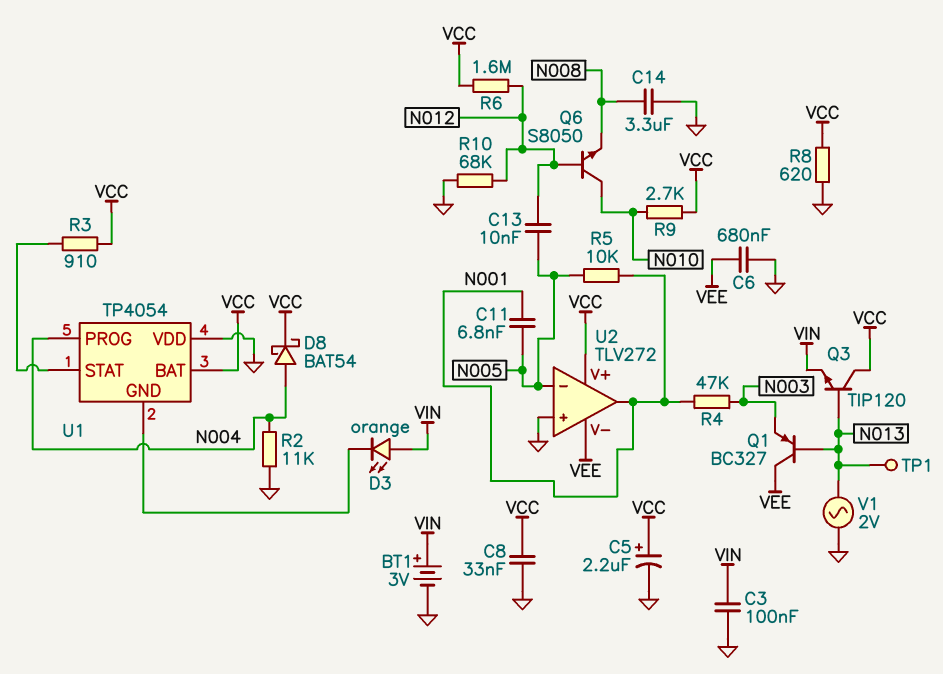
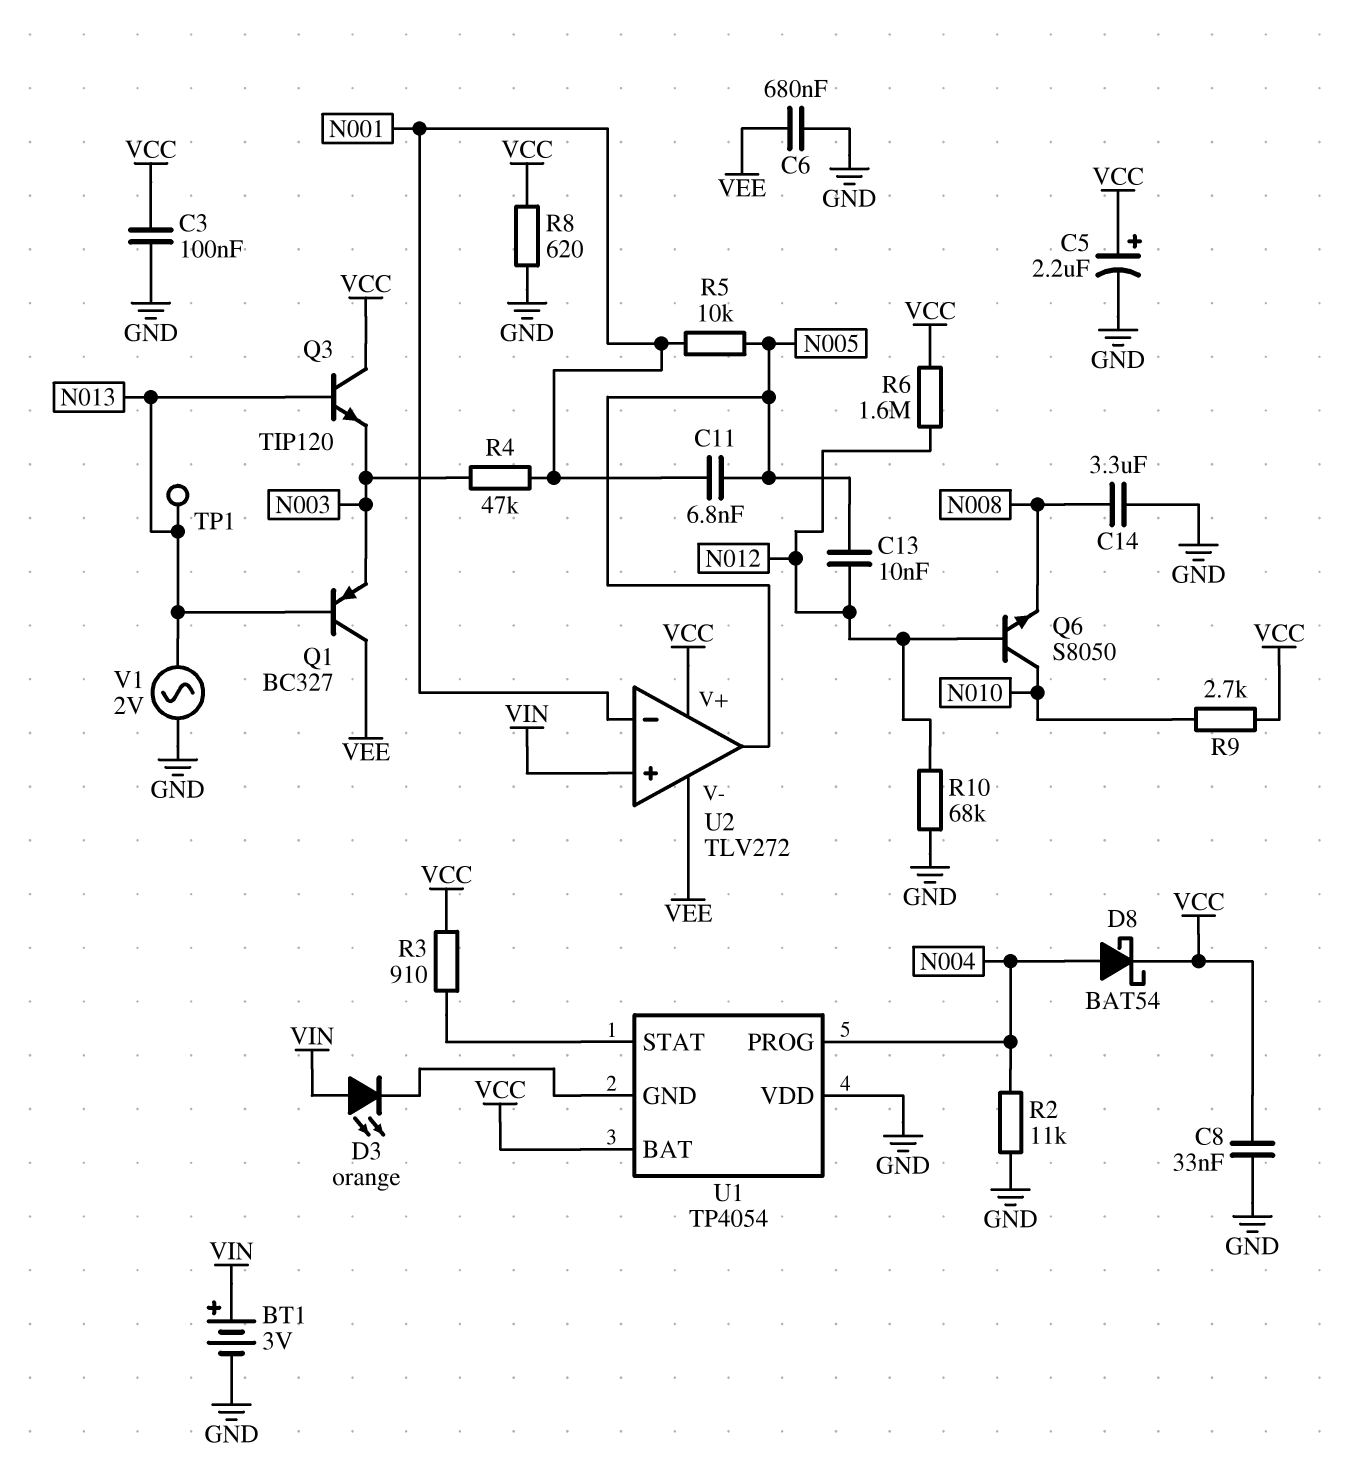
C3: 100nF (GND, VIN) -> 100nF (GND, VCC)
Q3: NPN TIP120 (B N013, C VCC, E VIN) -> NPN TIP120 (B N013, C VCC, E N003)
U2 pin in+: GND -> VIN
U2 pin in-: N005 -> N001
U2 pin out: N001 -> N005

